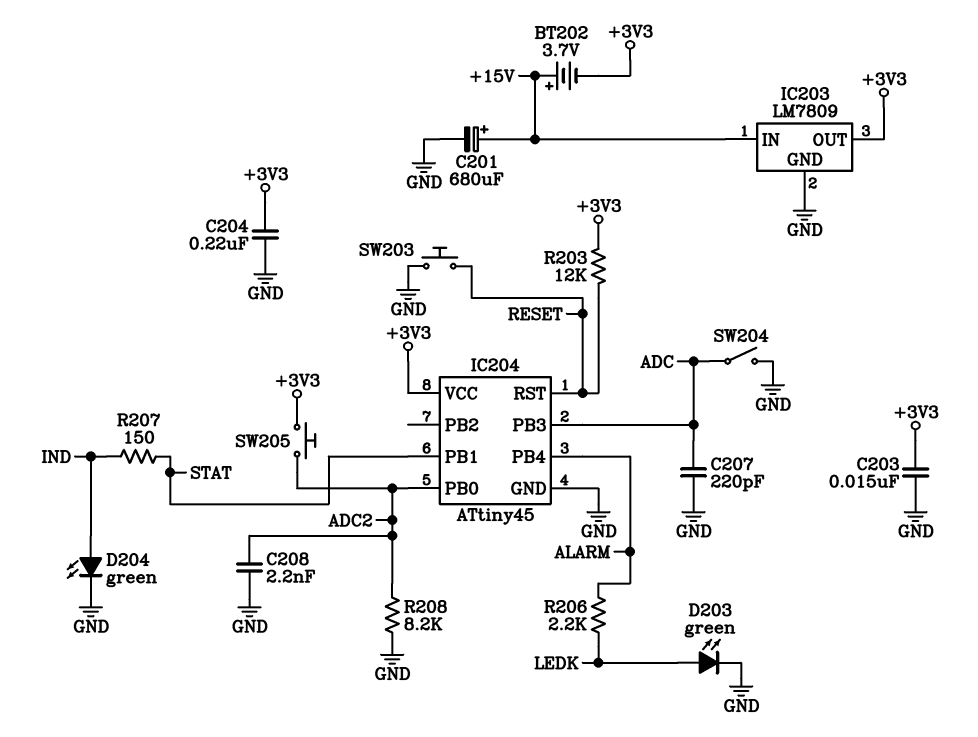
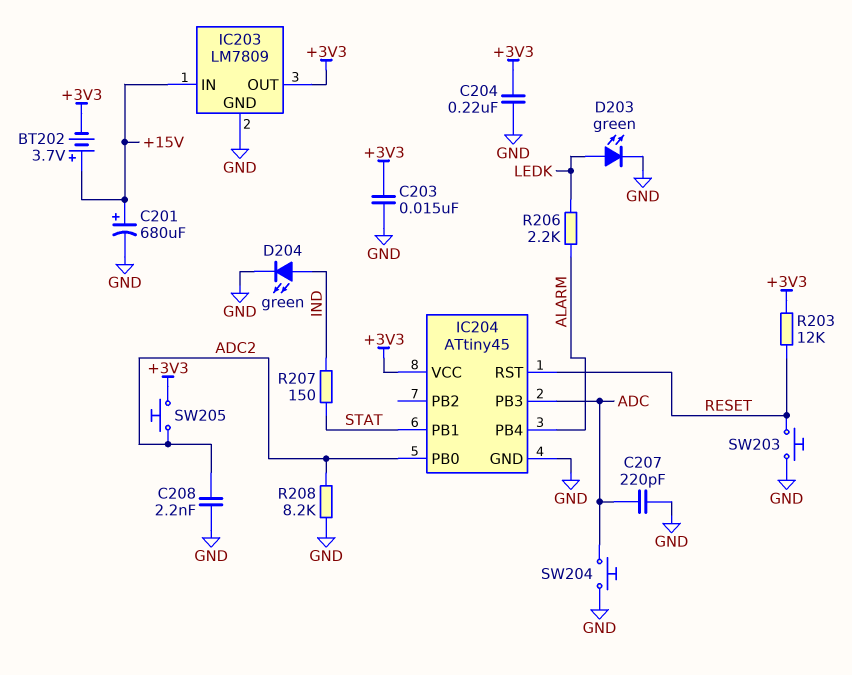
SW204: switch (ADC, GND) -> button (ADC, GND)

